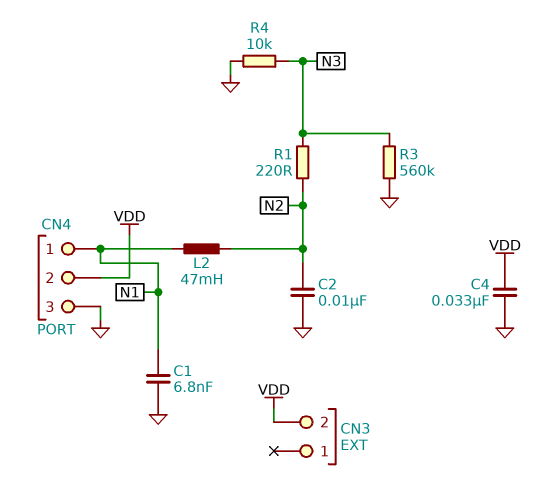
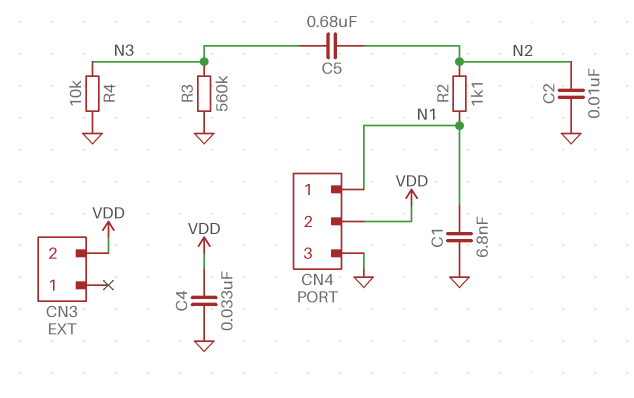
C5: none -> 680nF (N2, N3)
L2: 47mH (N1, N2) -> none
R1: 220 (N2, N3) -> none
R2: none -> 1.1k (N1, N2)

